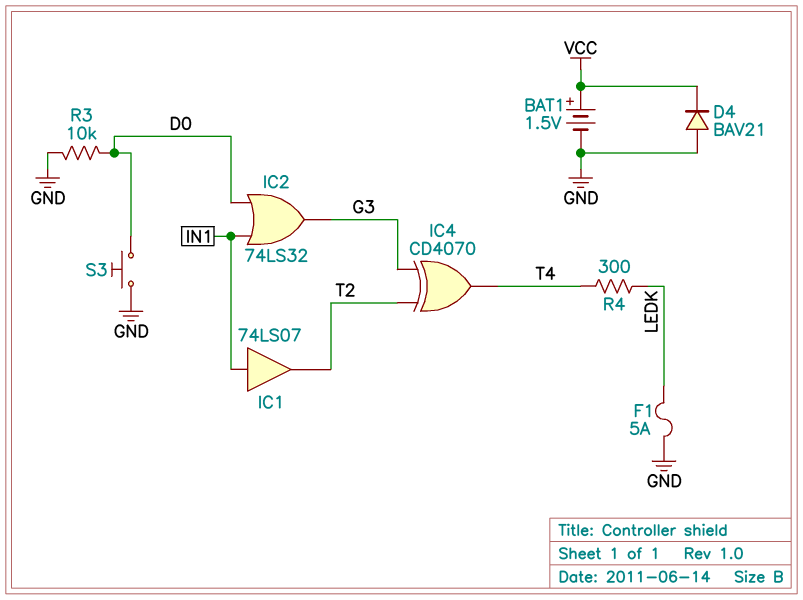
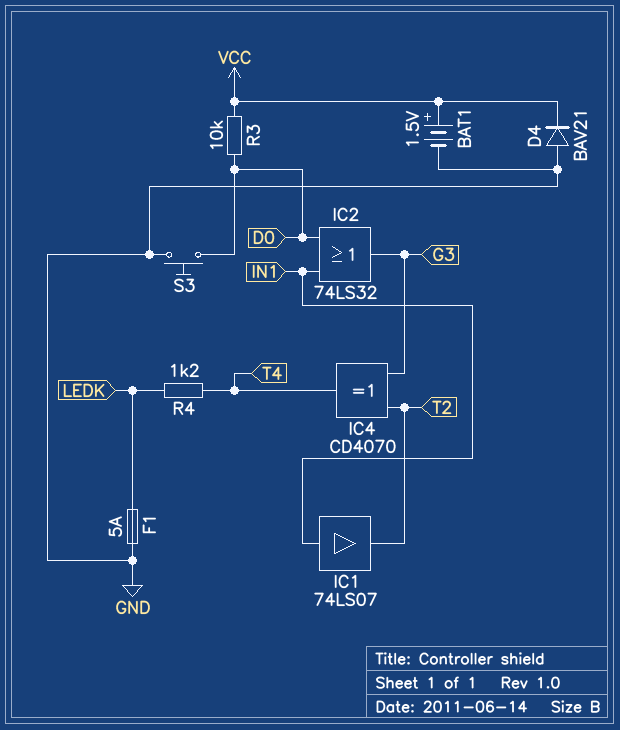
R3: 10k (D0, GND) -> 10k (D0, VCC)
R4: 300 (LEDK, T4) -> 1.2k (LEDK, T4)

